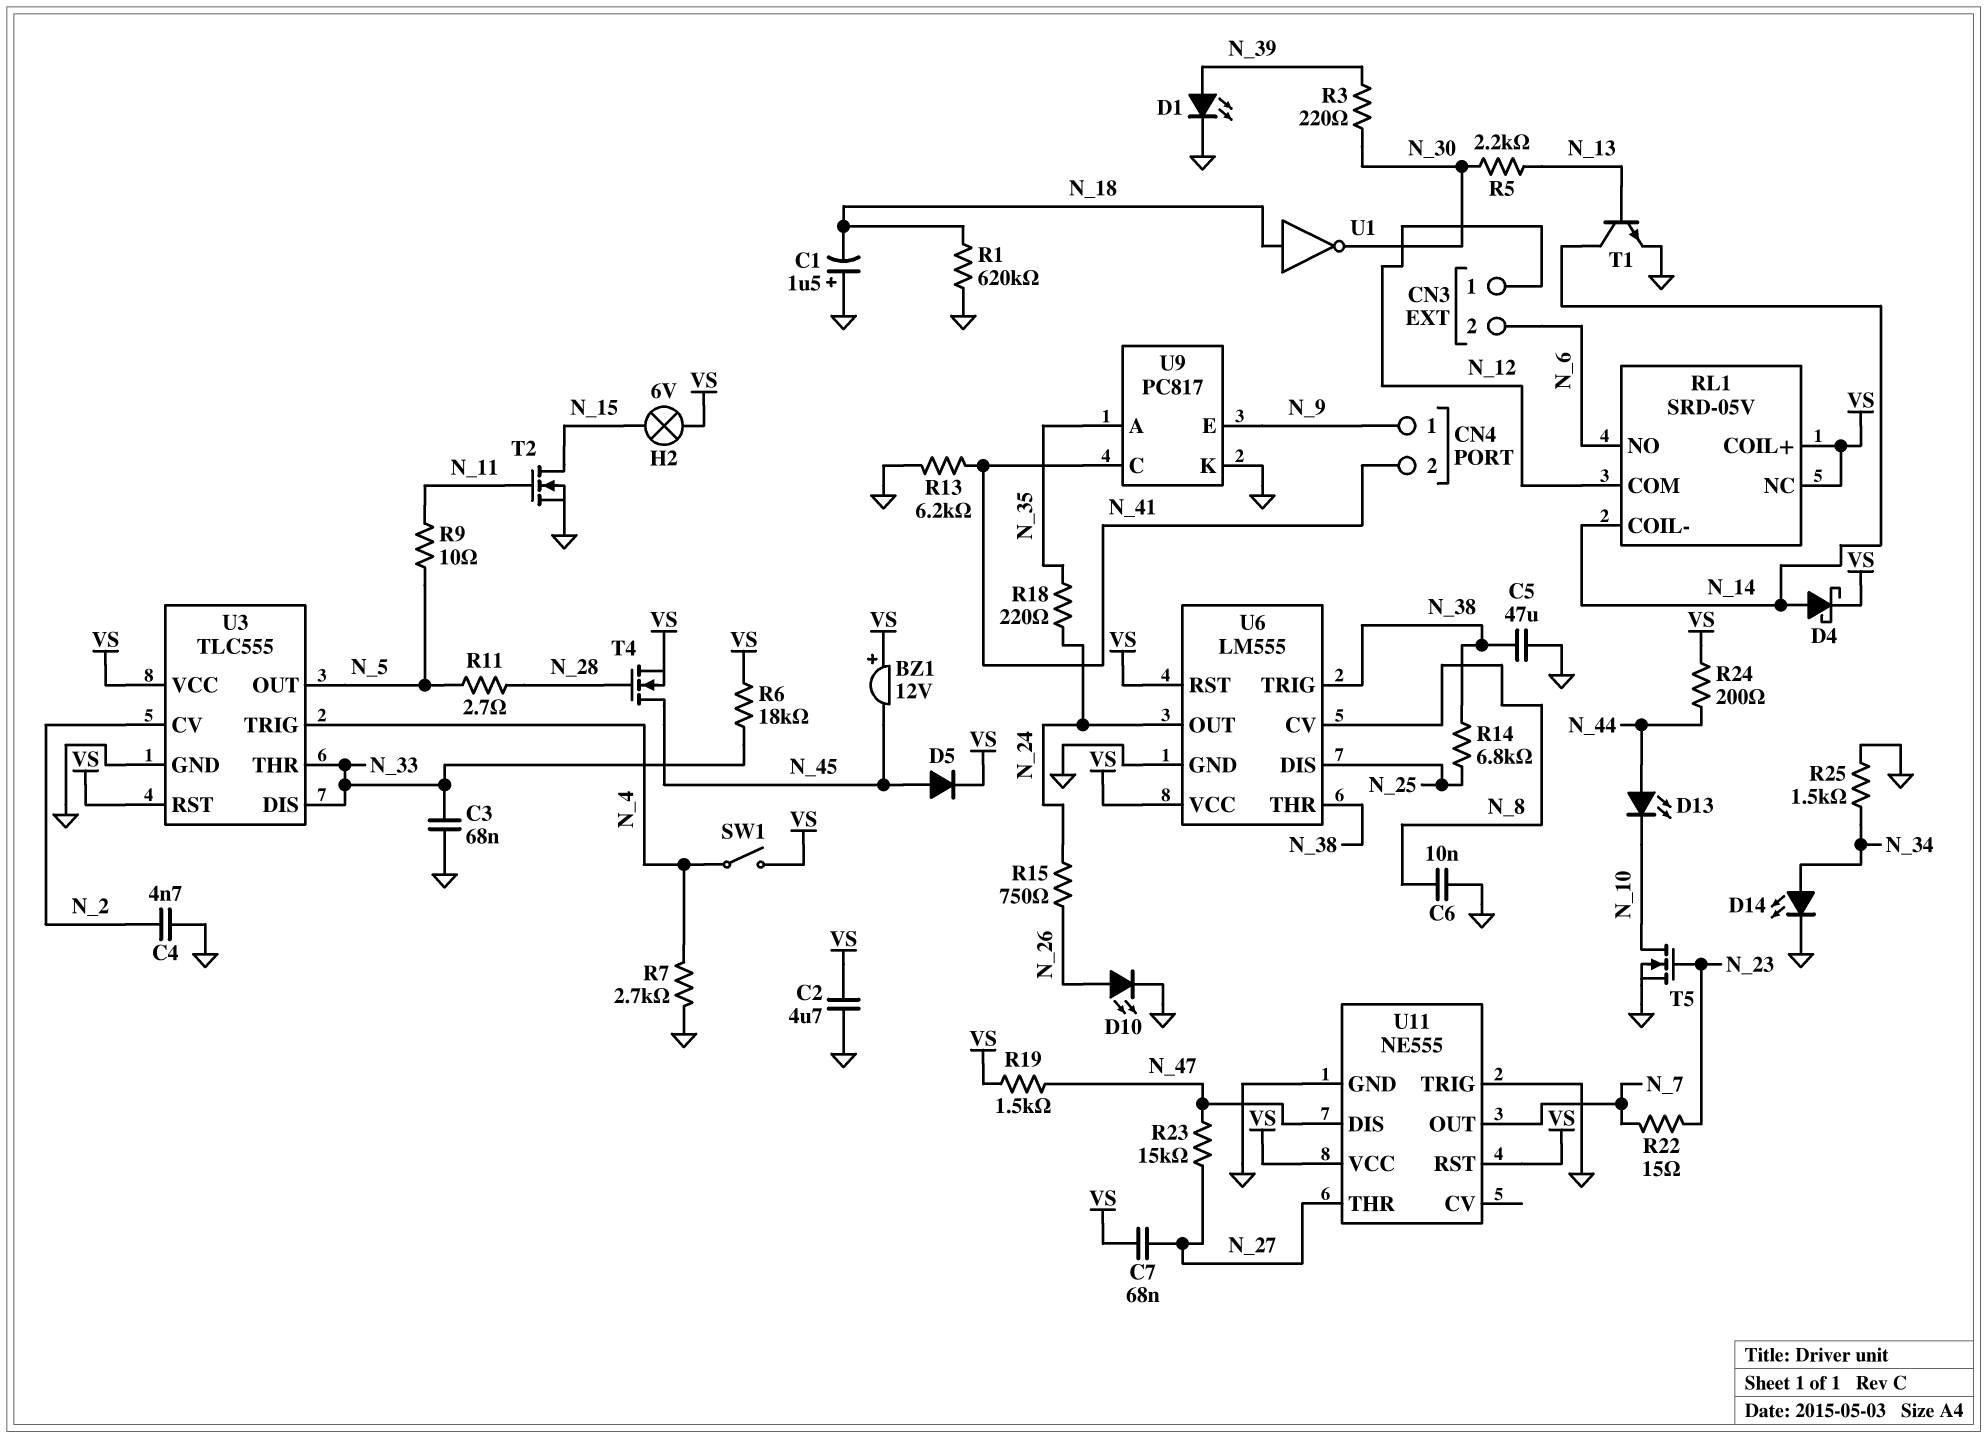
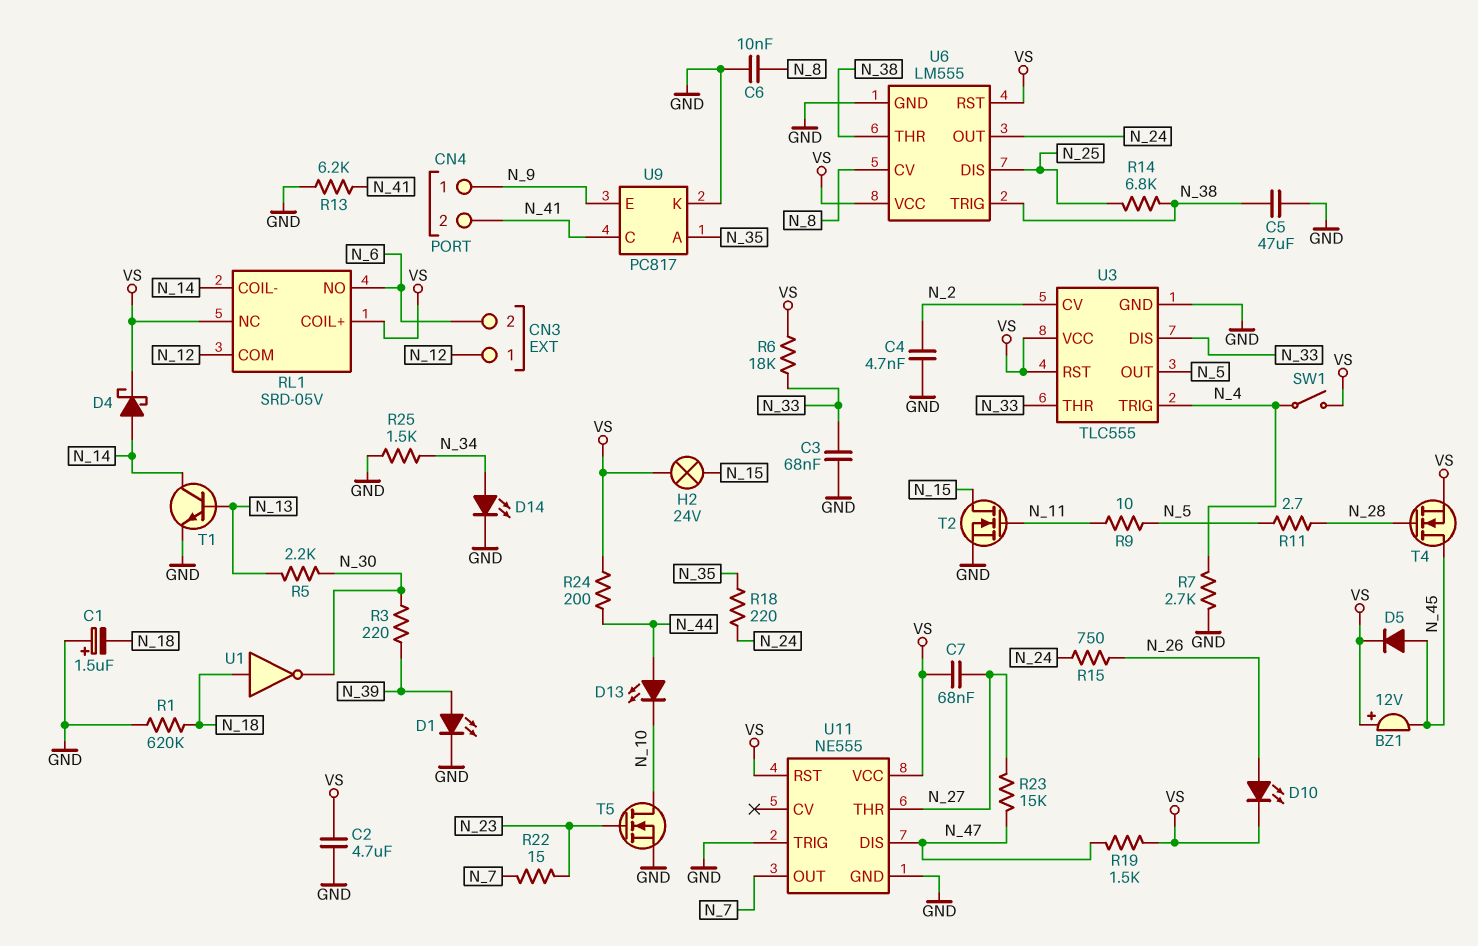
D10: LED (A N_26, K GND) -> LED (A N_26, K VS)
H2: lamp 6V (N_15, VS) -> lamp 24V (N_15, VS)

